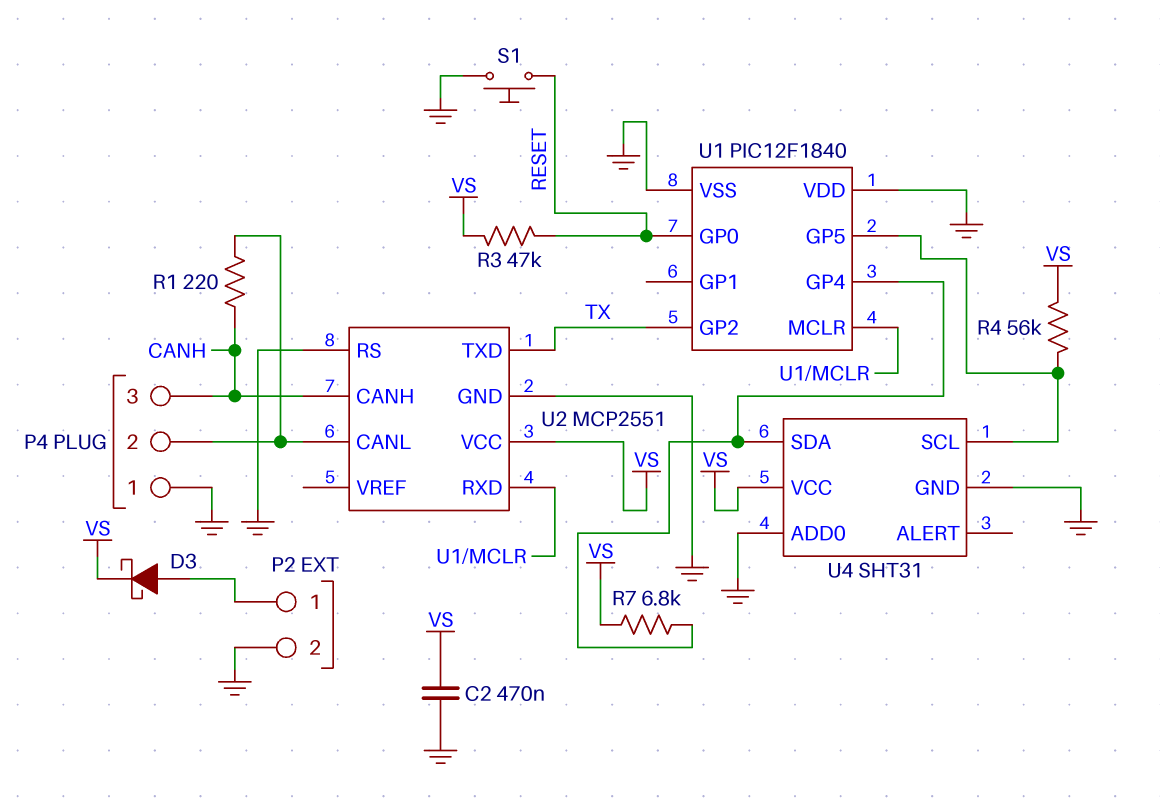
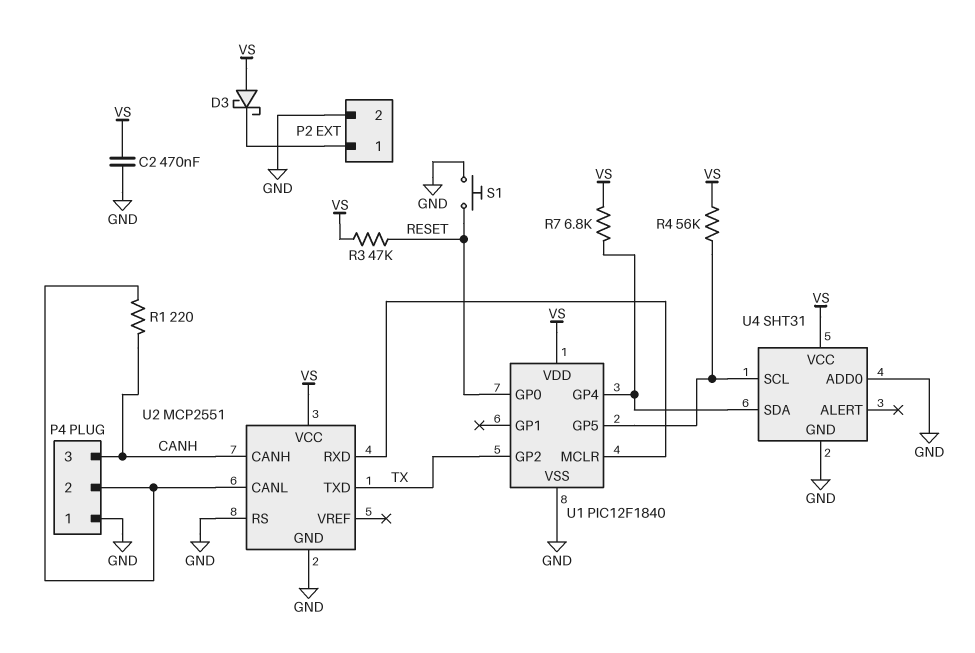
D3: schottky (A P2/1, K VS) -> schottky (A VS, K P2/1)
U1 pin VDD: GND -> VS

